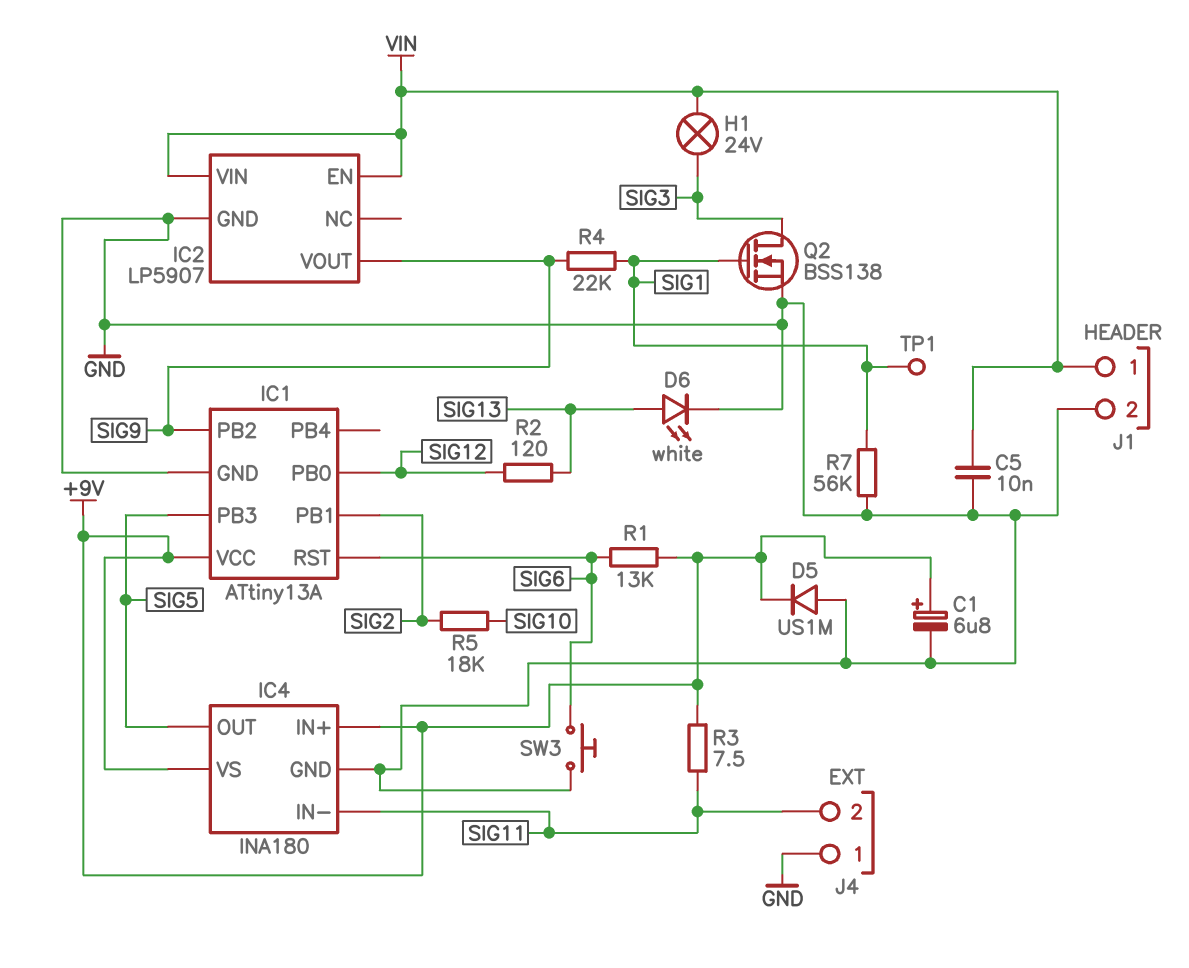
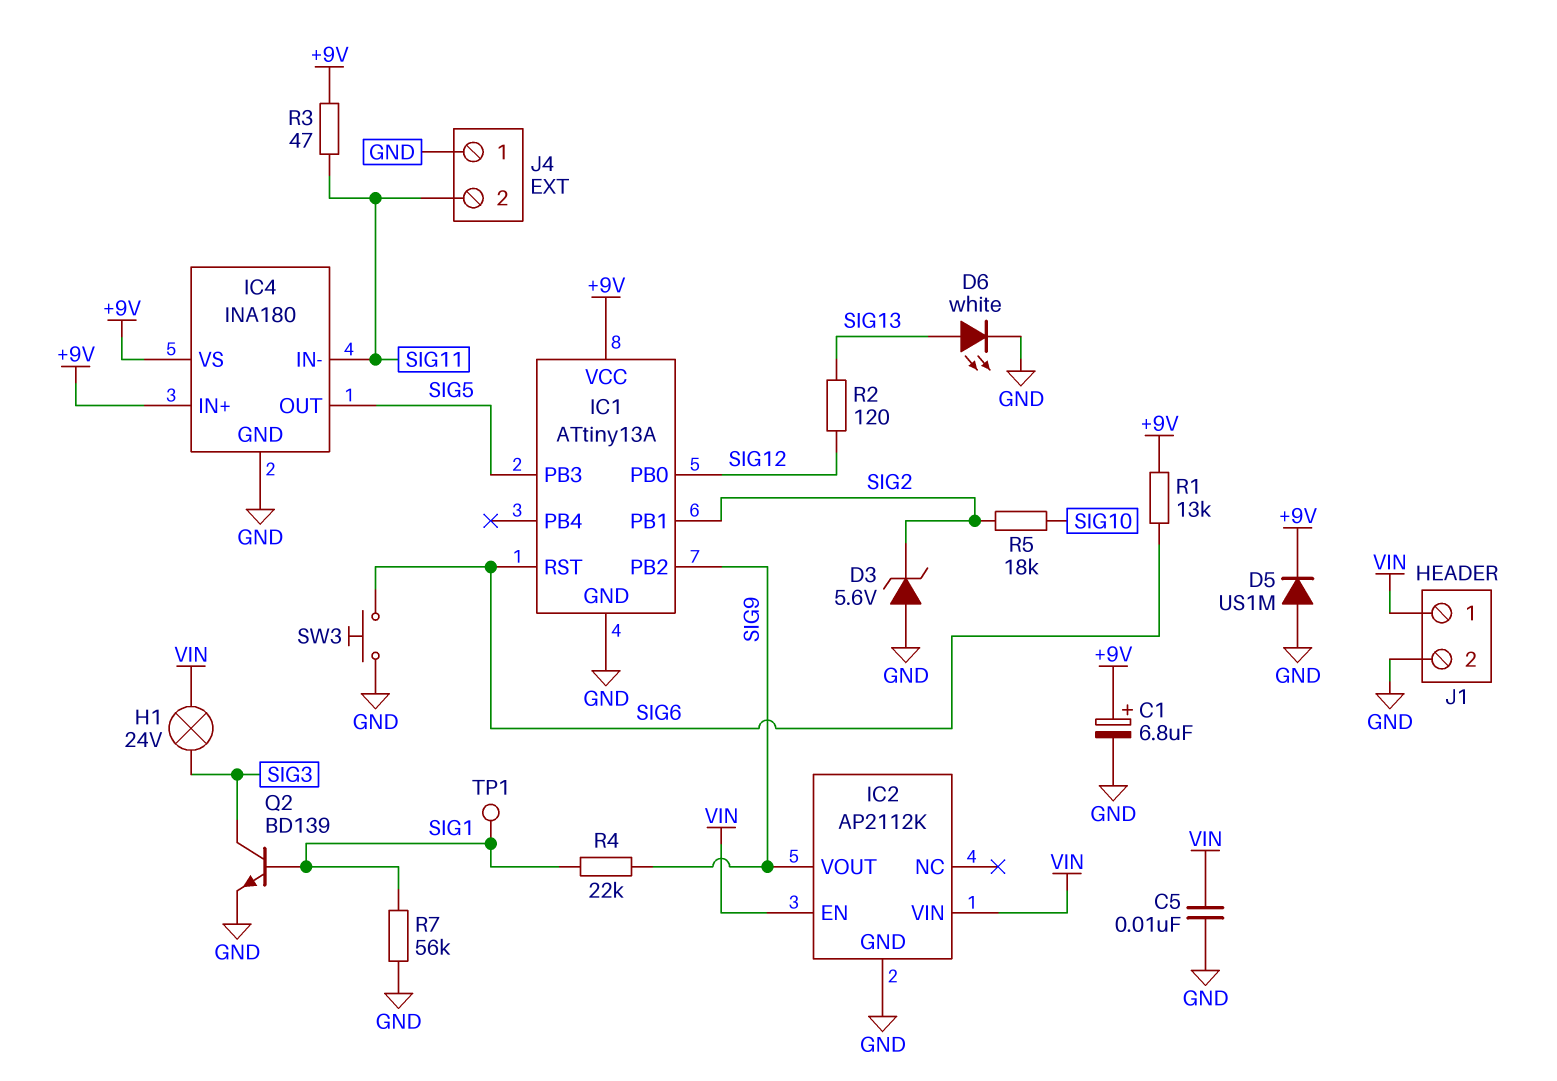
D3: none -> zener 5.6V (A GND, K SIG2)
IC2: LP5907 -> AP2112K
Q2: NMOS BSS138 (G SIG1, D SIG3, S GND) -> NPN BD139 (B SIG1, C SIG3, E GND)
R3: 7.5 (+9V, SIG11) -> 47 (+9V, SIG11)

